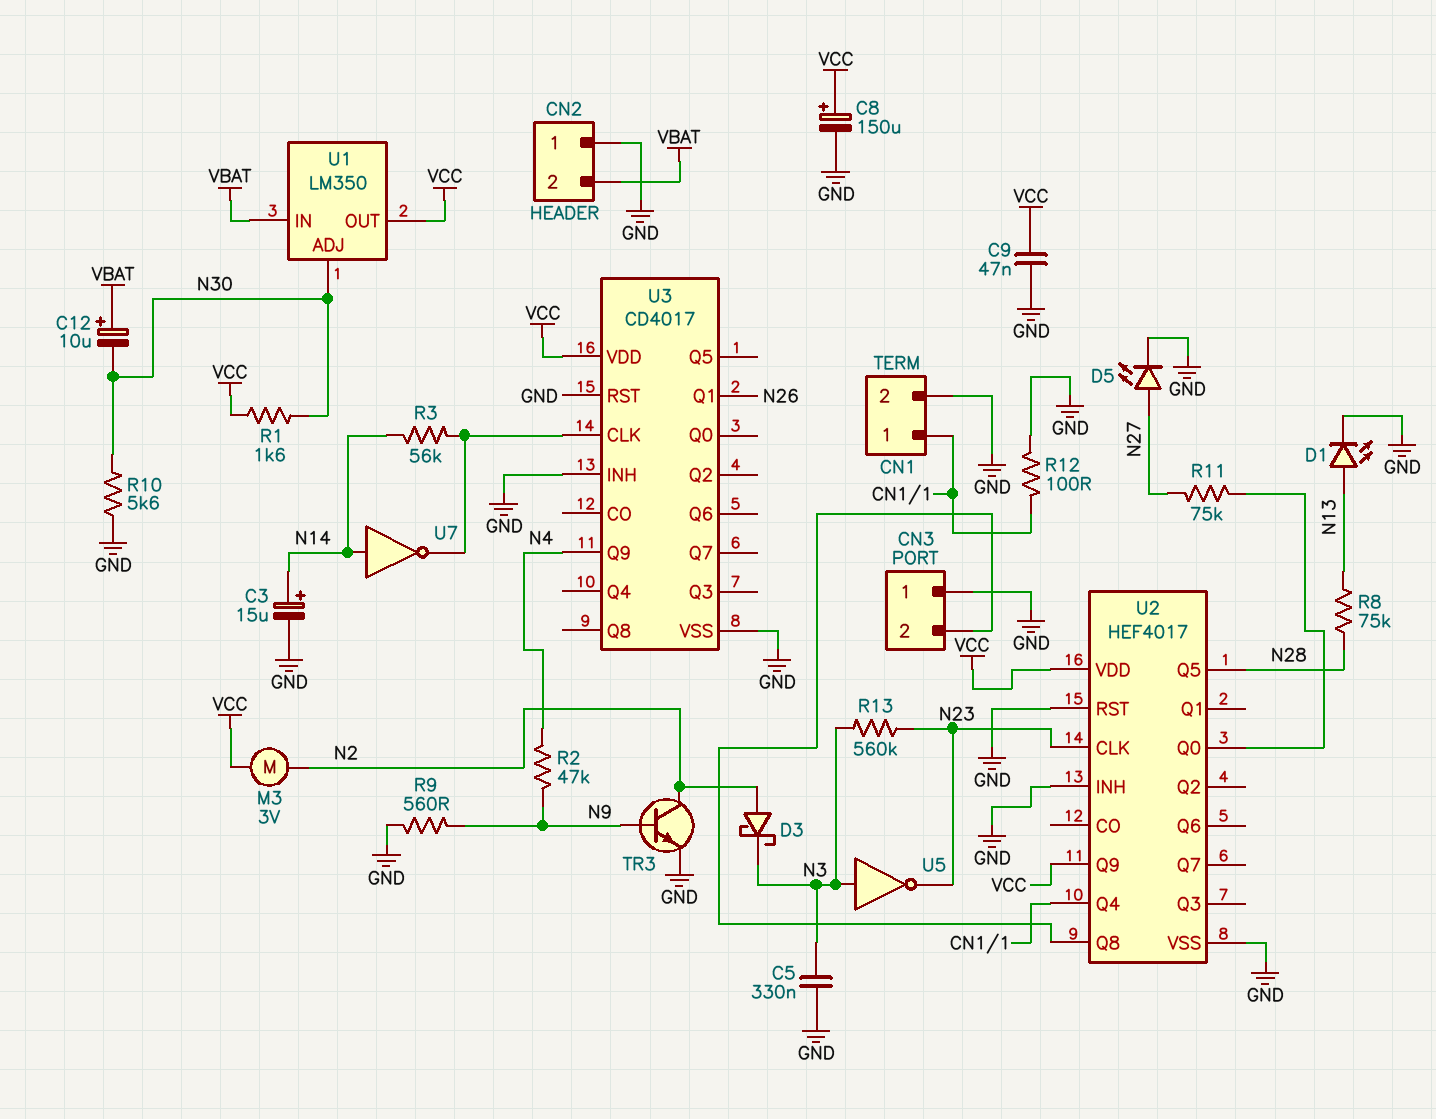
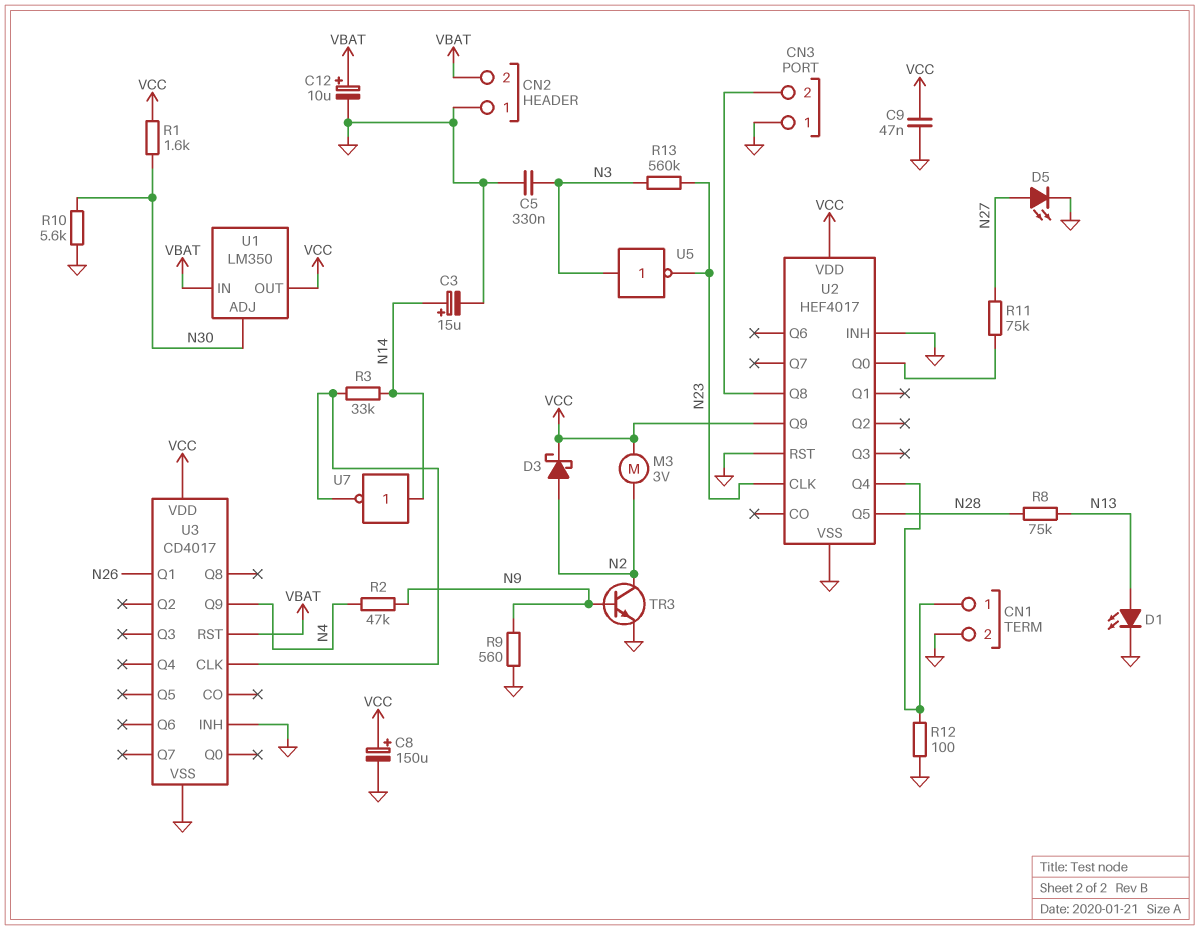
C12: 10uF (plus VBAT, minus N30) -> 10uF (plus VBAT, minus GND)
D3: schottky (A N2, K N3) -> schottky (A N2, K VCC)
R3: 56k (N14, U3/CLK) -> 33k (N14, U3/CLK)
U3 pin RST: GND -> VBAT

